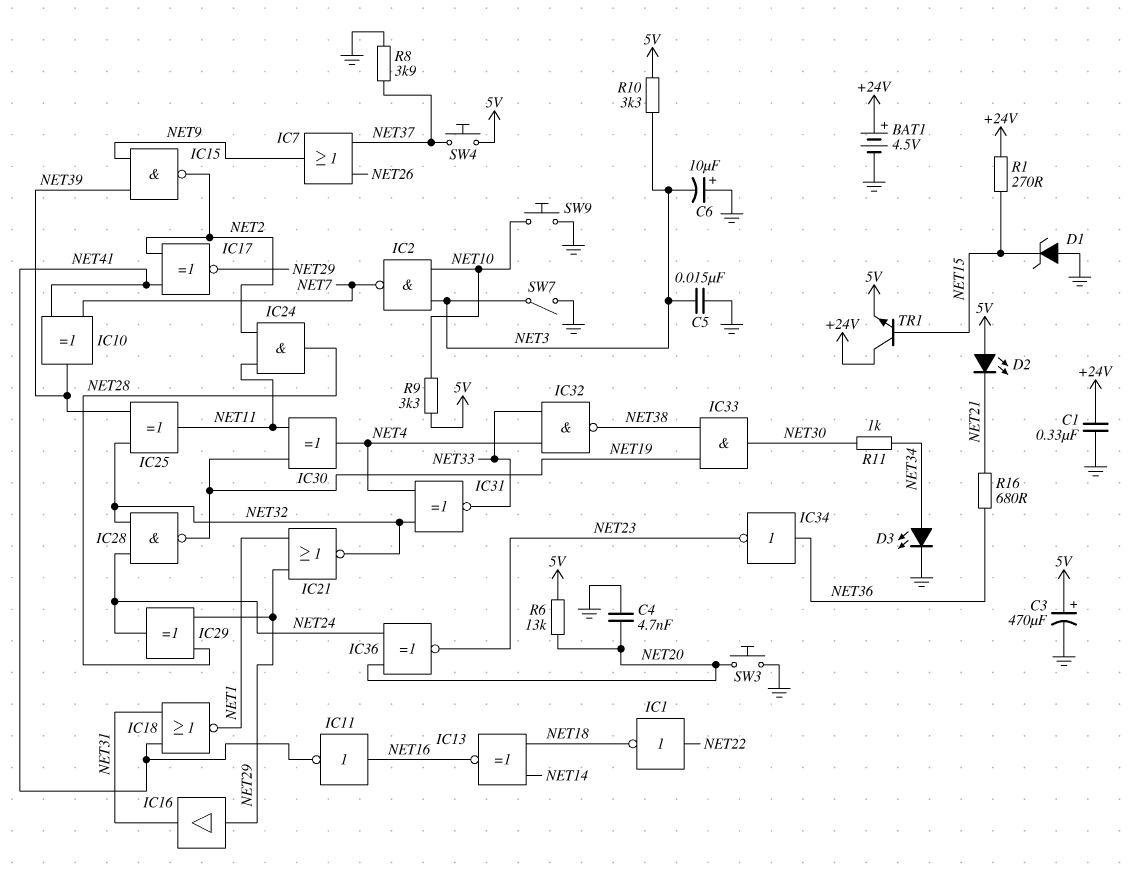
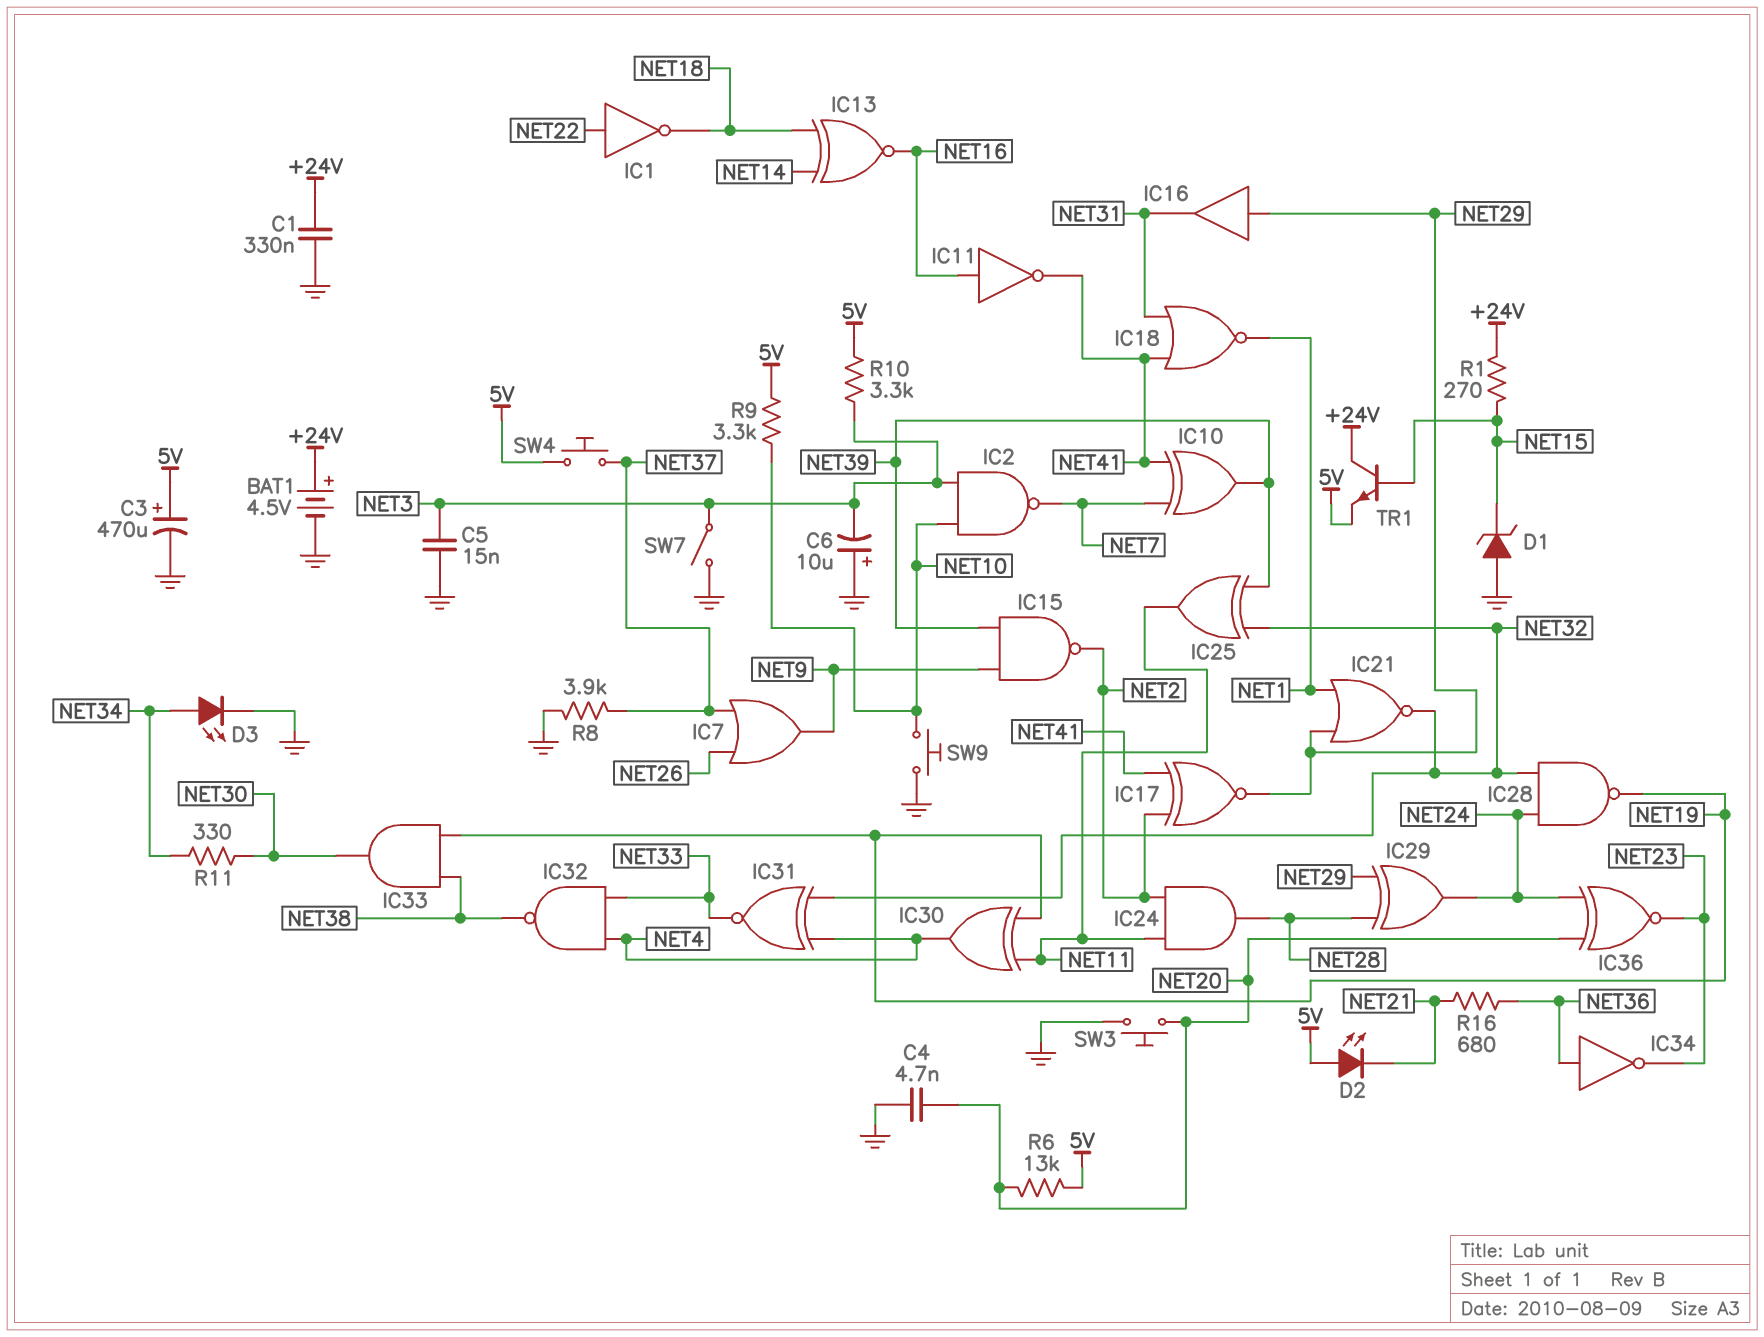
R11: 1k (NET30, NET34) -> 330 (NET30, NET34)

